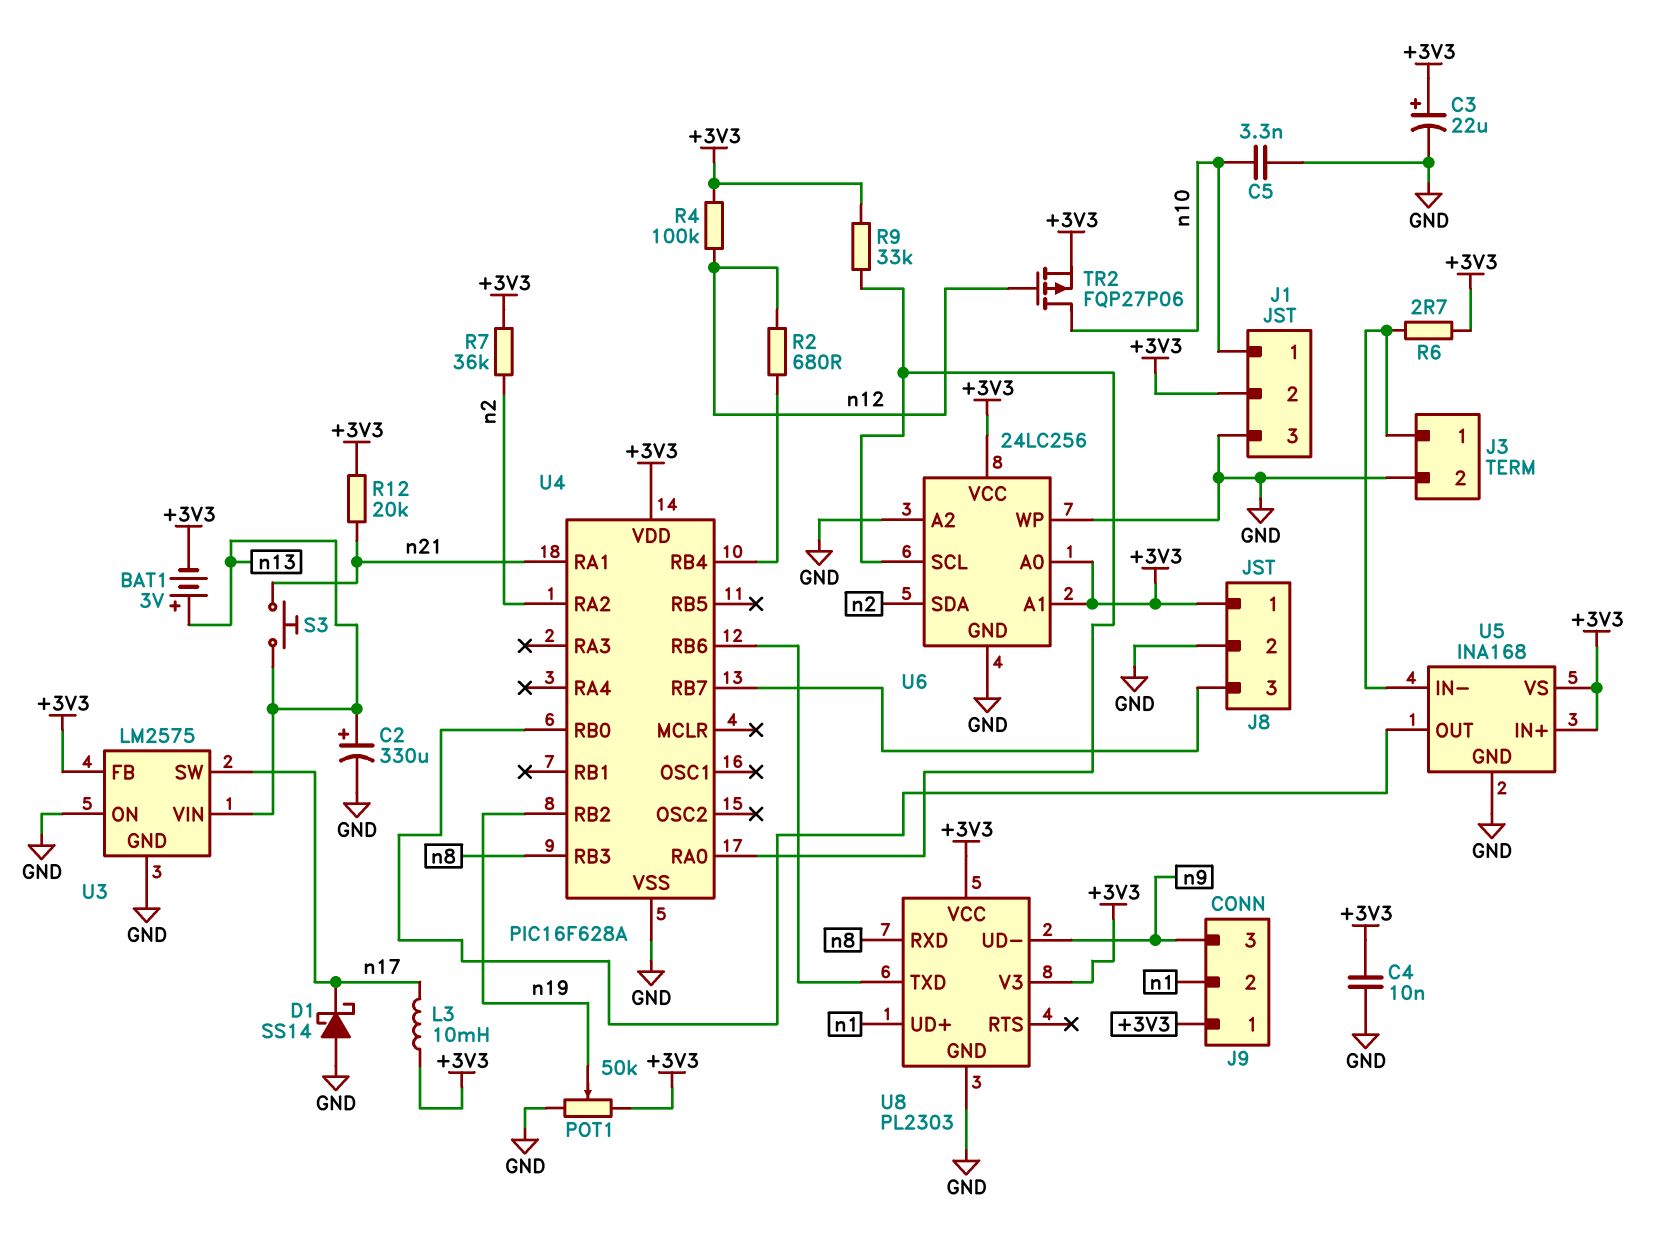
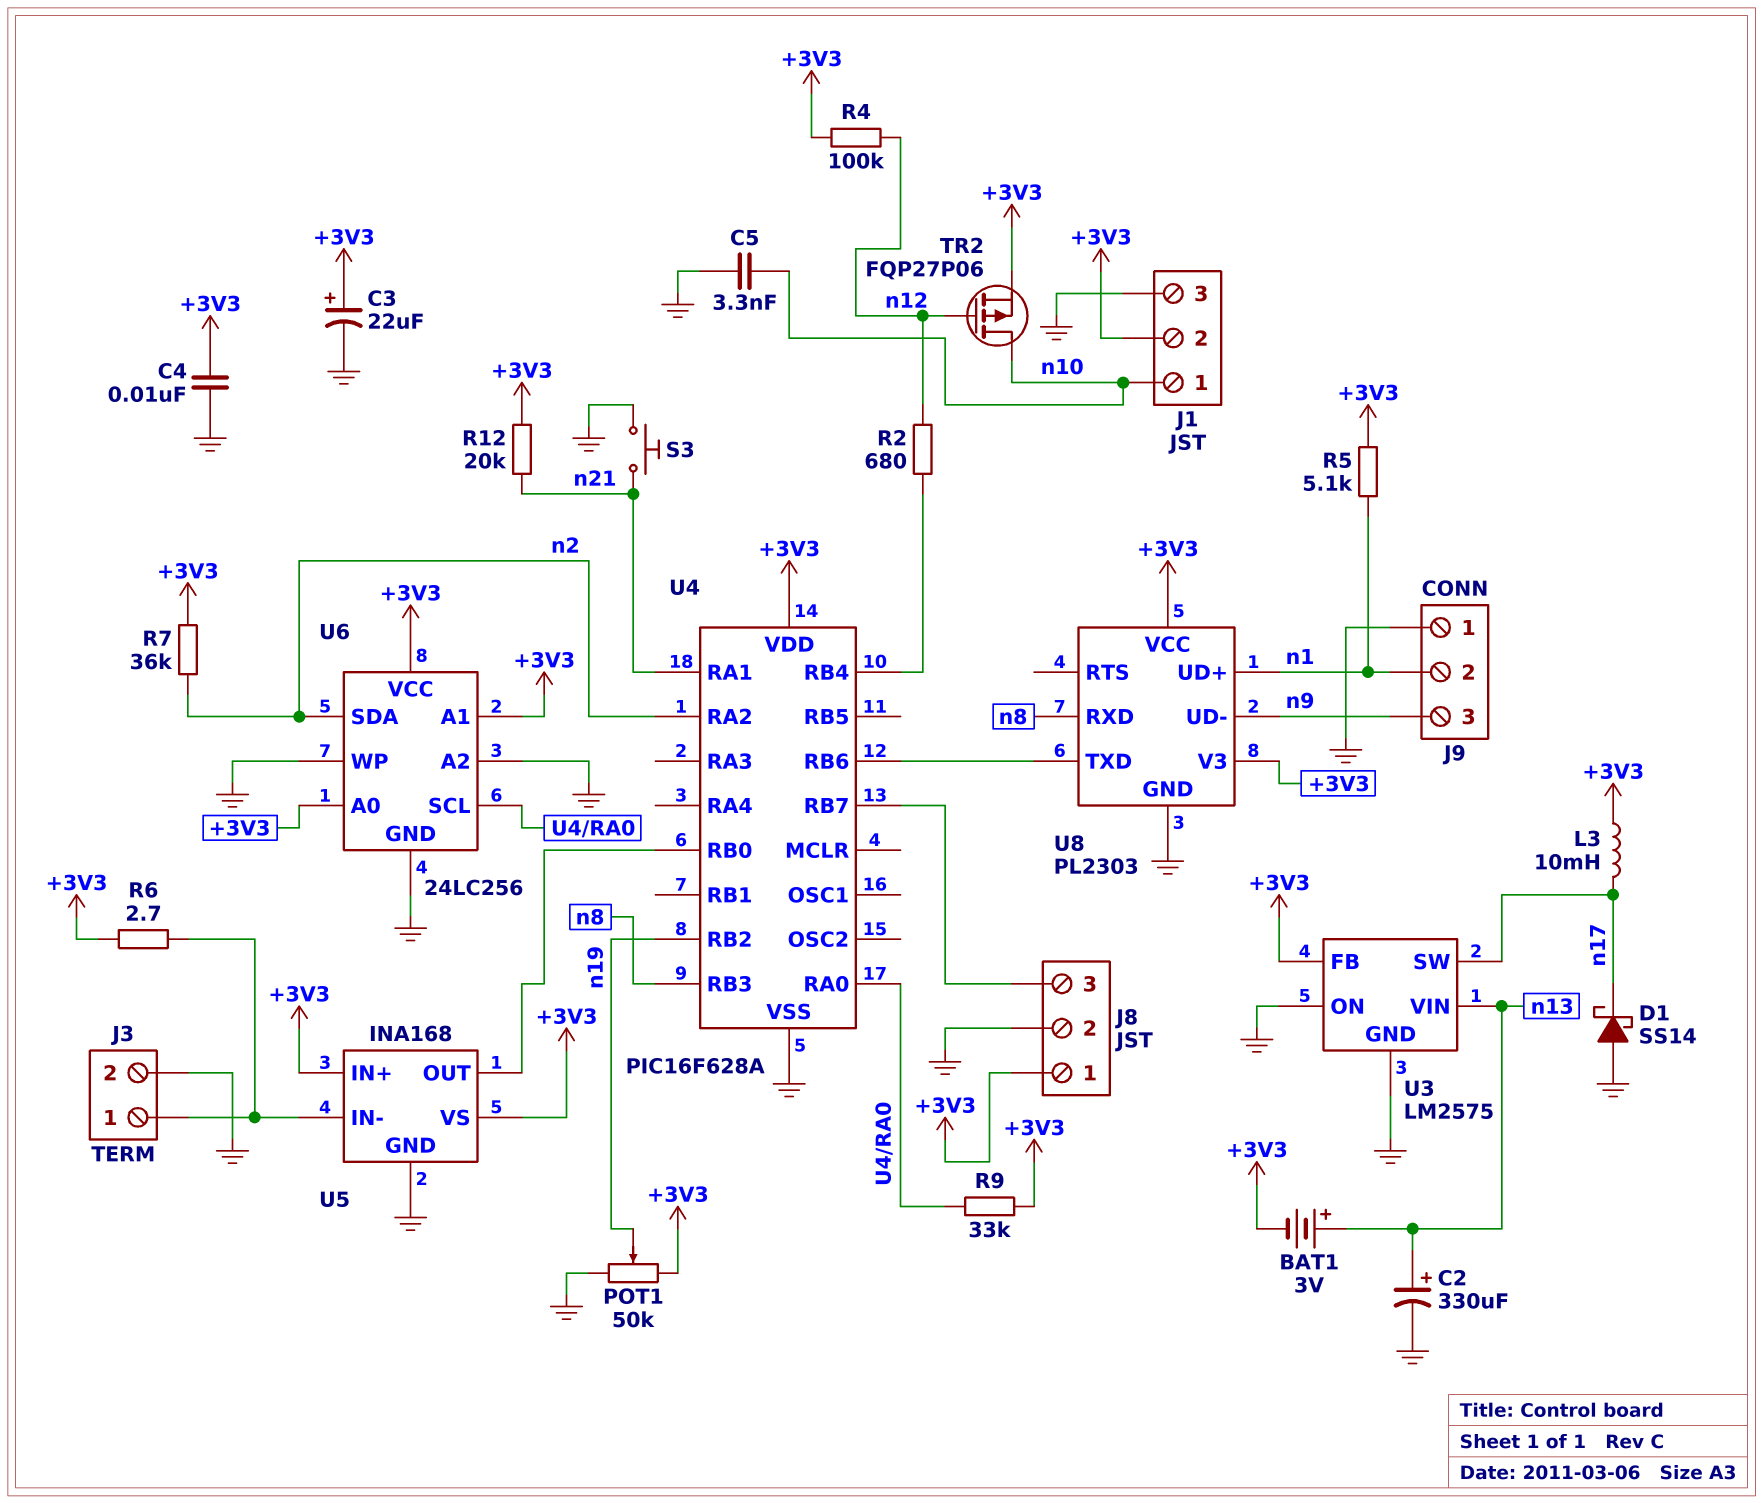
J9 pin 1: +3V3 -> GND
R5: none -> 5.1k (+3V3, n1)
S3: button (n13, n21) -> button (GND, n21)

